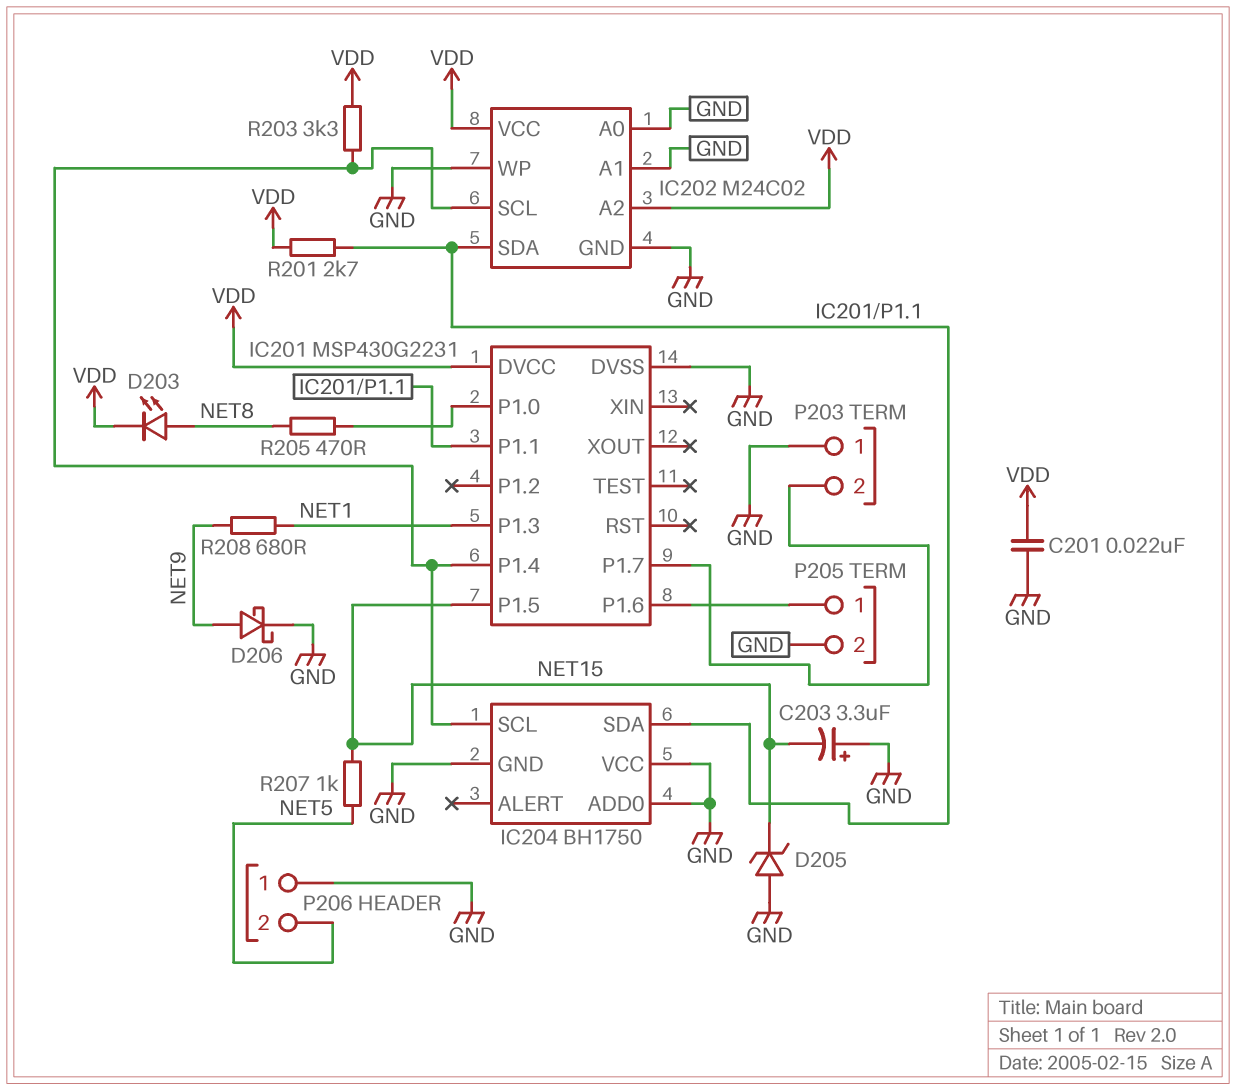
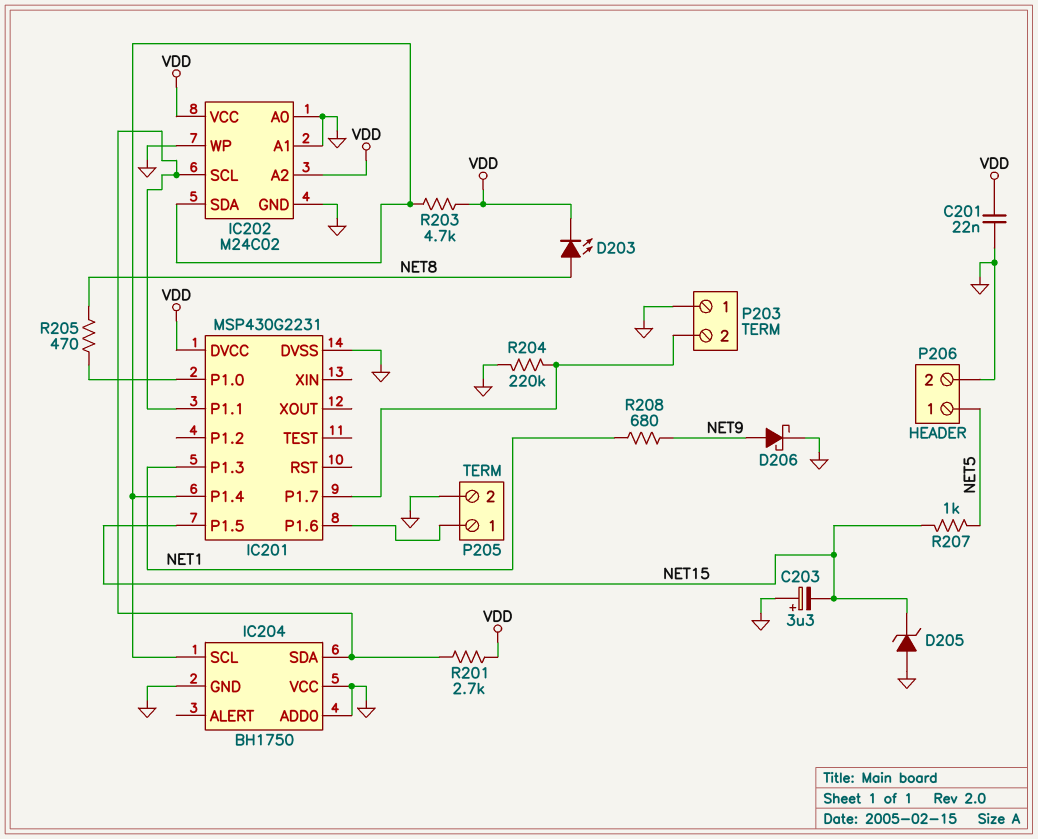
IC202 pin SCL: IC201/P1.4 -> IC201/P1.1
IC202 pin SDA: IC201/P1.1 -> IC201/P1.4
P206 pin 1: GND -> NET5
P206 pin 2: NET5 -> GND
R203: 3.3k (IC201/P1.4, VDD) -> 4.7k (IC201/P1.4, VDD)
R204: none -> 220k (GND, IC201/P1.7)

